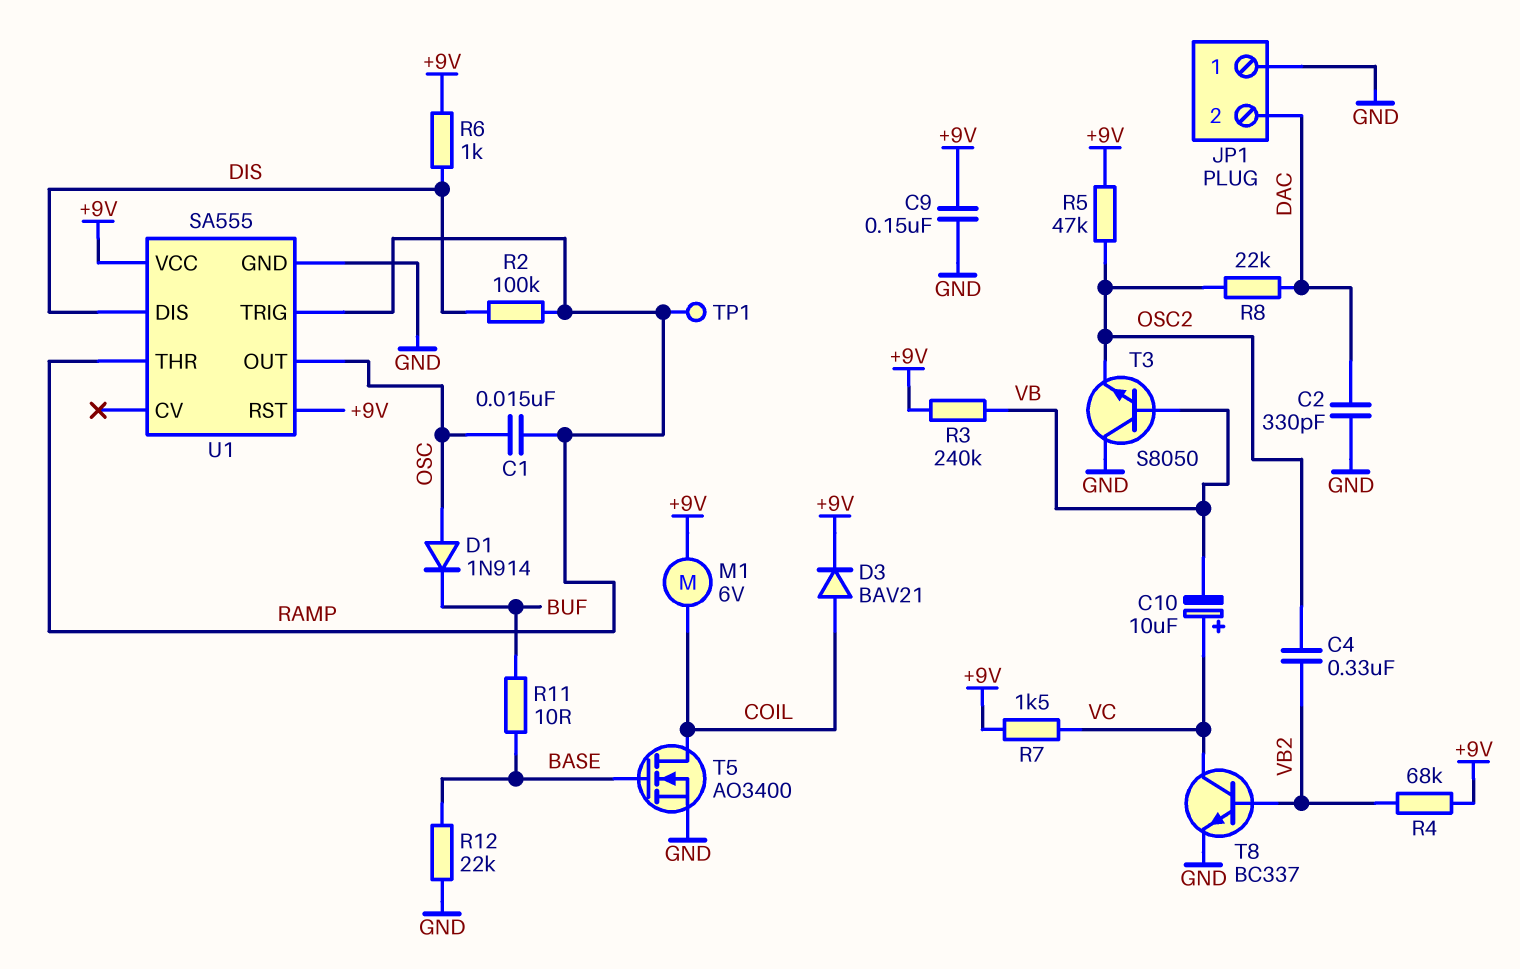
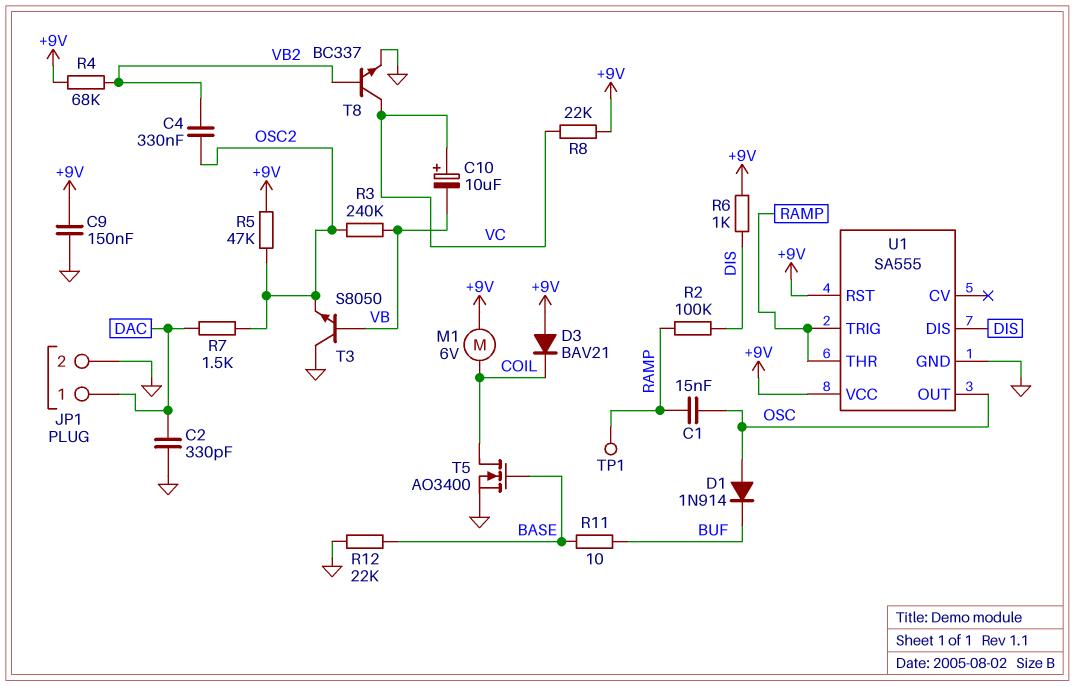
D3: diode BAV21 (A COIL, K +9V) -> diode BAV21 (A +9V, K COIL)
JP1 pin 1: GND -> DAC
JP1 pin 2: DAC -> GND
R3: 240k (+9V, VB) -> 240k (OSC2, VB)
R7: 1.5k (+9V, VC) -> 1.5k (DAC, OSC2)
R8: 22k (DAC, OSC2) -> 22k (+9V, VC)

